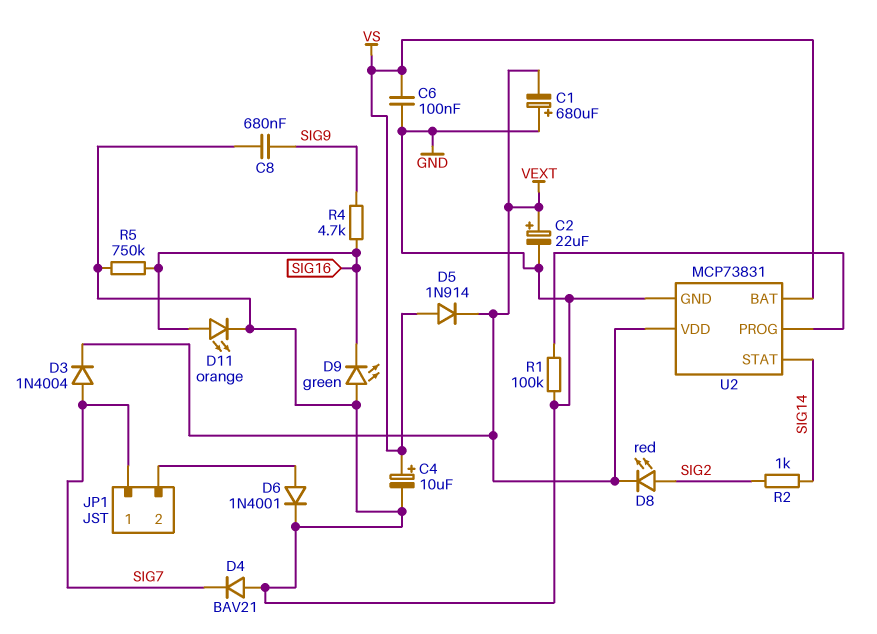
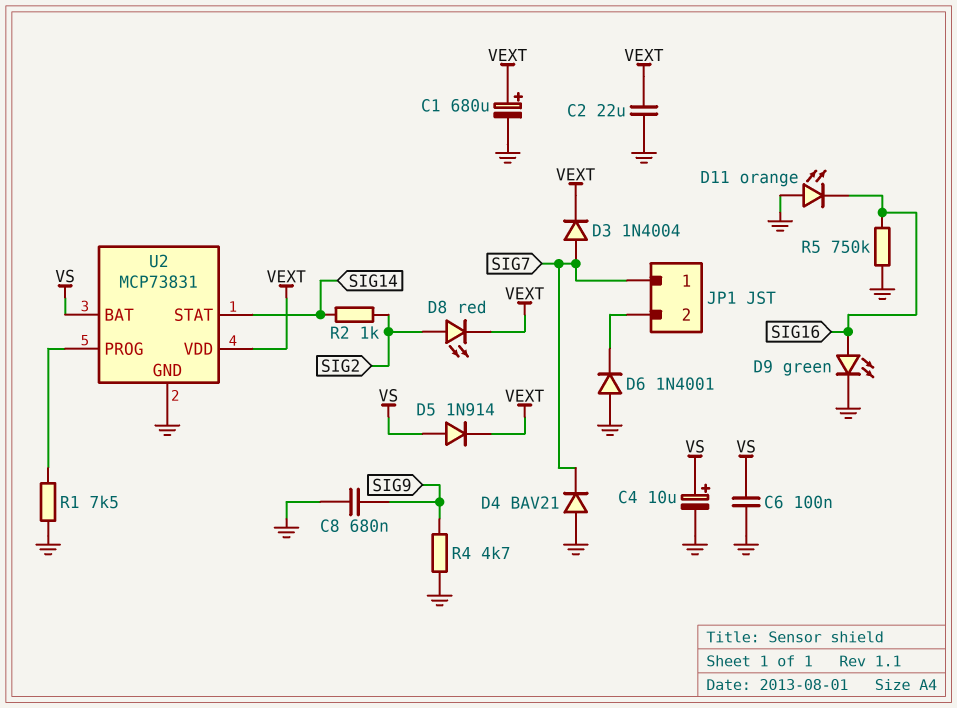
C1: 680uF (plus GND, minus VEXT) -> 680uF (plus VEXT, minus GND)
C2: 22uF (plus VEXT, minus GND) -> 22uF (GND, VEXT)
D6: diode 1N4001 (A JP1/2, K GND) -> diode 1N4001 (A GND, K JP1/2)
D9: LED green (A GND, K SIG16) -> LED green (A SIG16, K GND)
D11: LED orange (A SIG16, K GND) -> LED orange (A GND, K SIG16)
R1: 100k (GND, U2/PROG) -> 7.5k (GND, U2/PROG)
R4: 4.7k (SIG9, SIG16) -> 4.7k (GND, SIG9)

